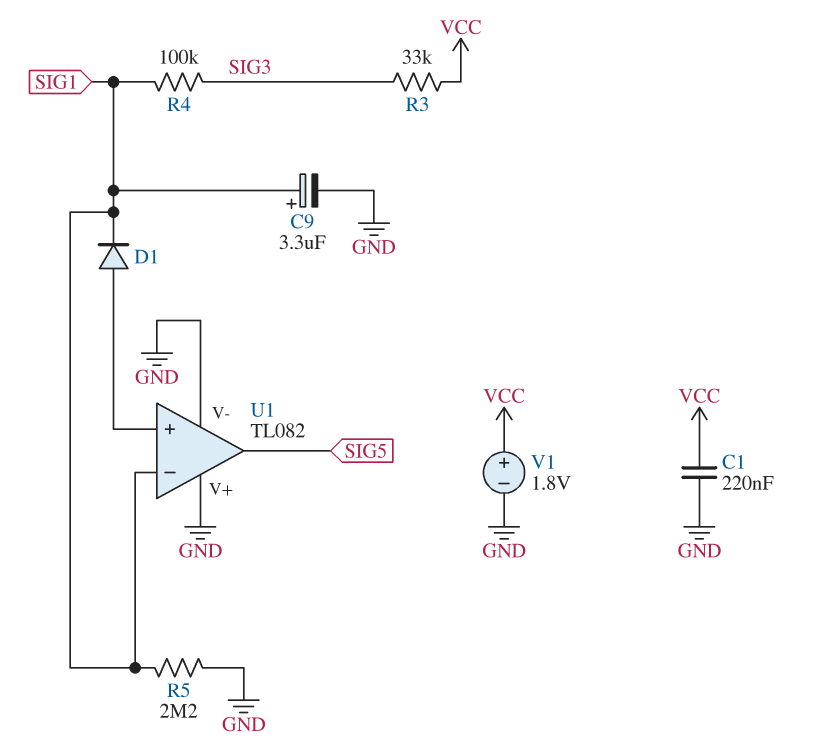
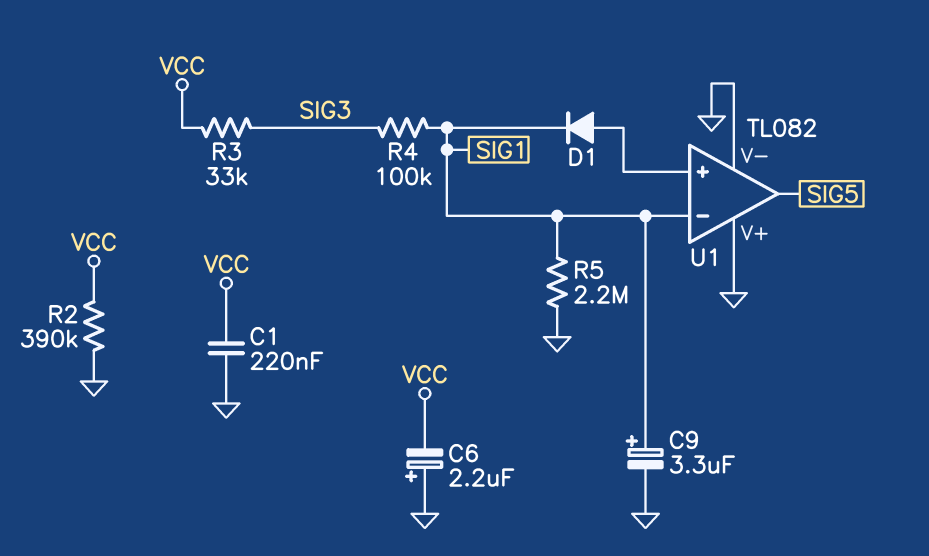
C6: none -> 2.2uF (plus GND, minus VCC)
R2: none -> 390k (GND, VCC)
V1: 1.8V (plus VCC, minus GND) -> none

